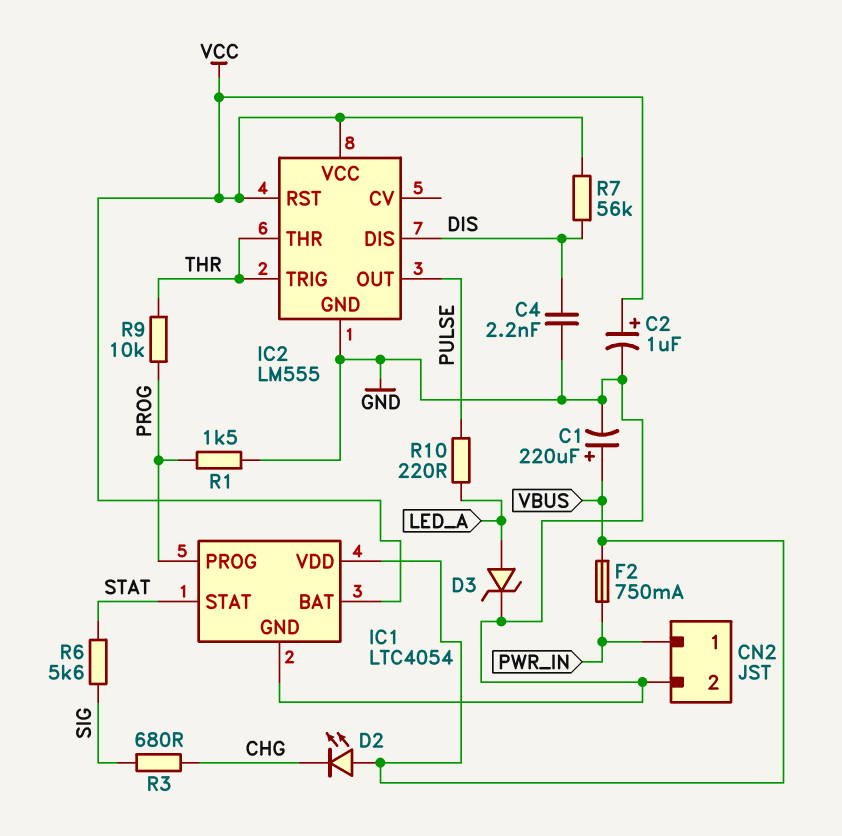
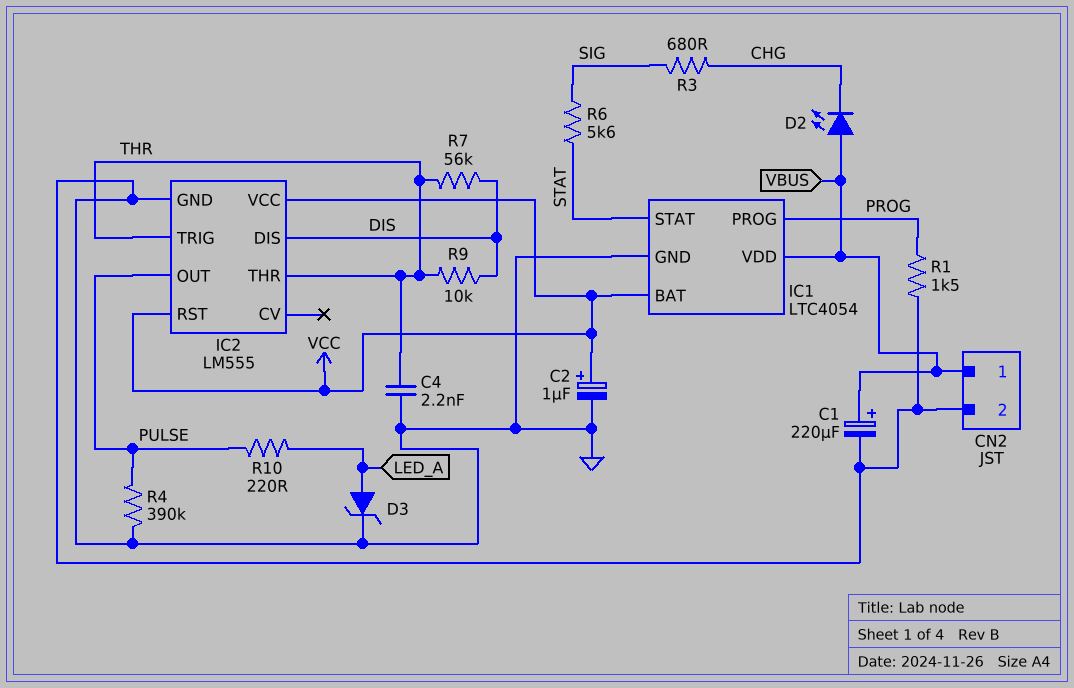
C4: 2.2nF (DIS, GND) -> 2.2nF (GND, THR)
CN2 pin 1: PWR_IN -> VBUS
F2: 750mA (PWR_IN, VBUS) -> none
R4: none -> 390k (GND, PULSE)
R7: 56k (DIS, VCC) -> 56k (DIS, THR)
R9: 10k (PROG, THR) -> 10k (DIS, THR)

